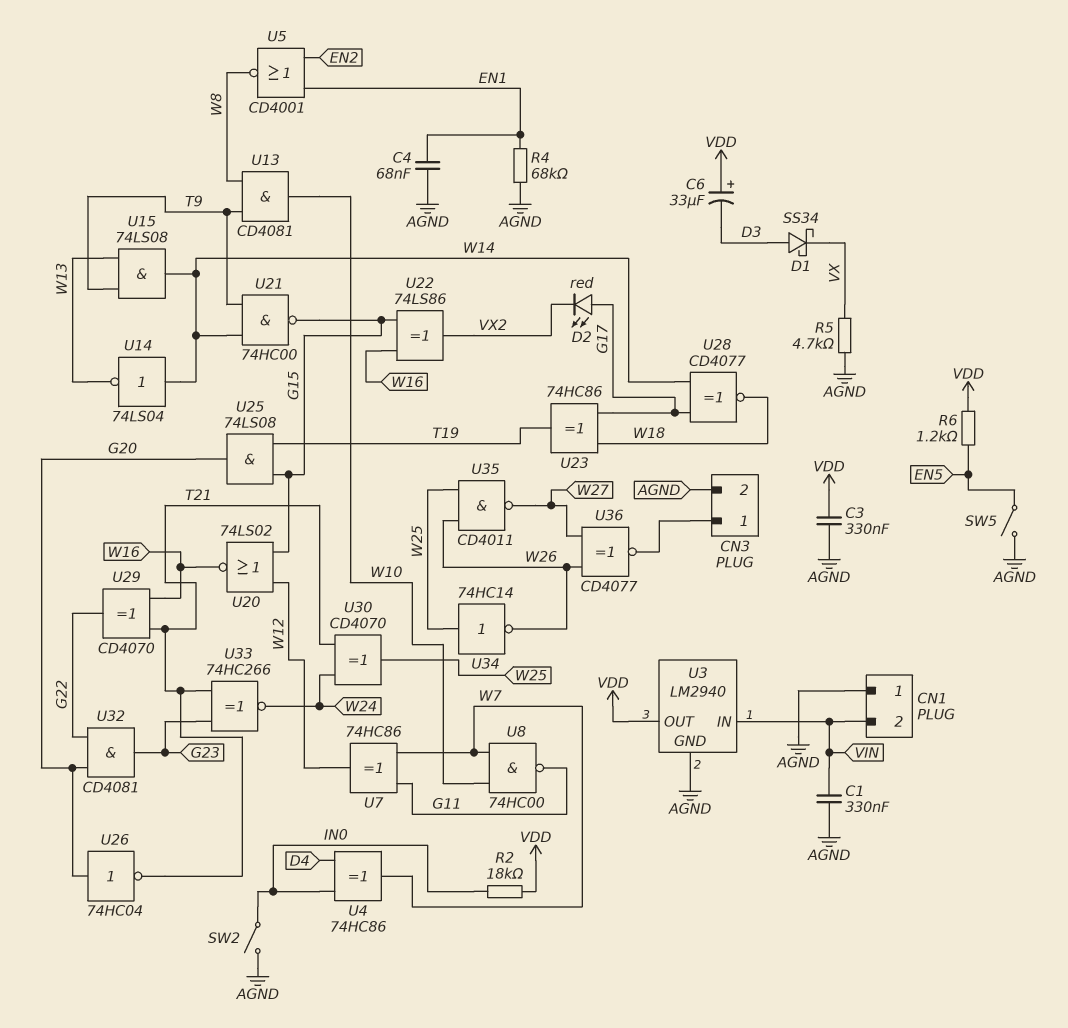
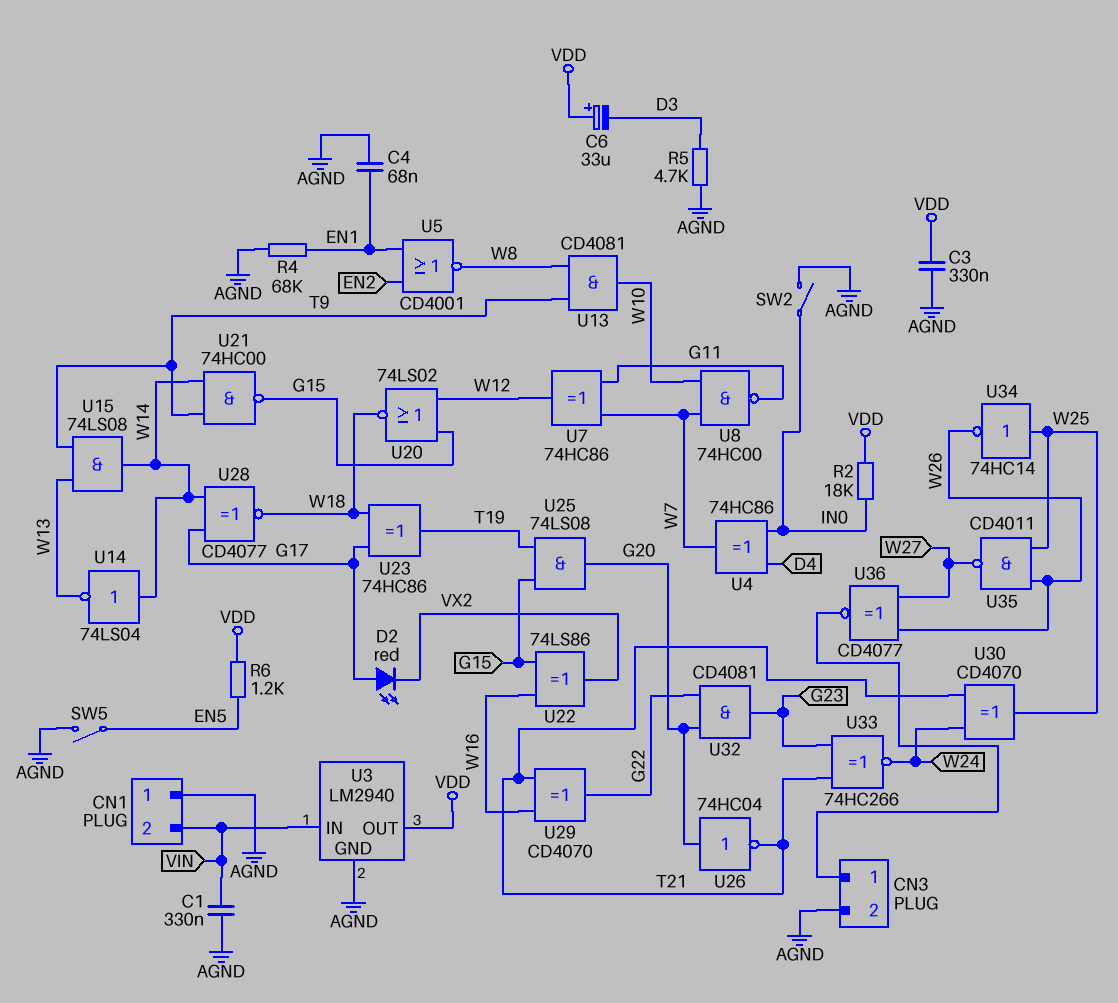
D1: schottky SS34 (A D3, K VX) -> none
R5: 4.7k (AGND, VX) -> 4.7k (AGND, D3)
U20: NOR 74LS02 (in G15, in W12, out W16) -> NOR 74LS02 (in G15, in W12, out W18)

